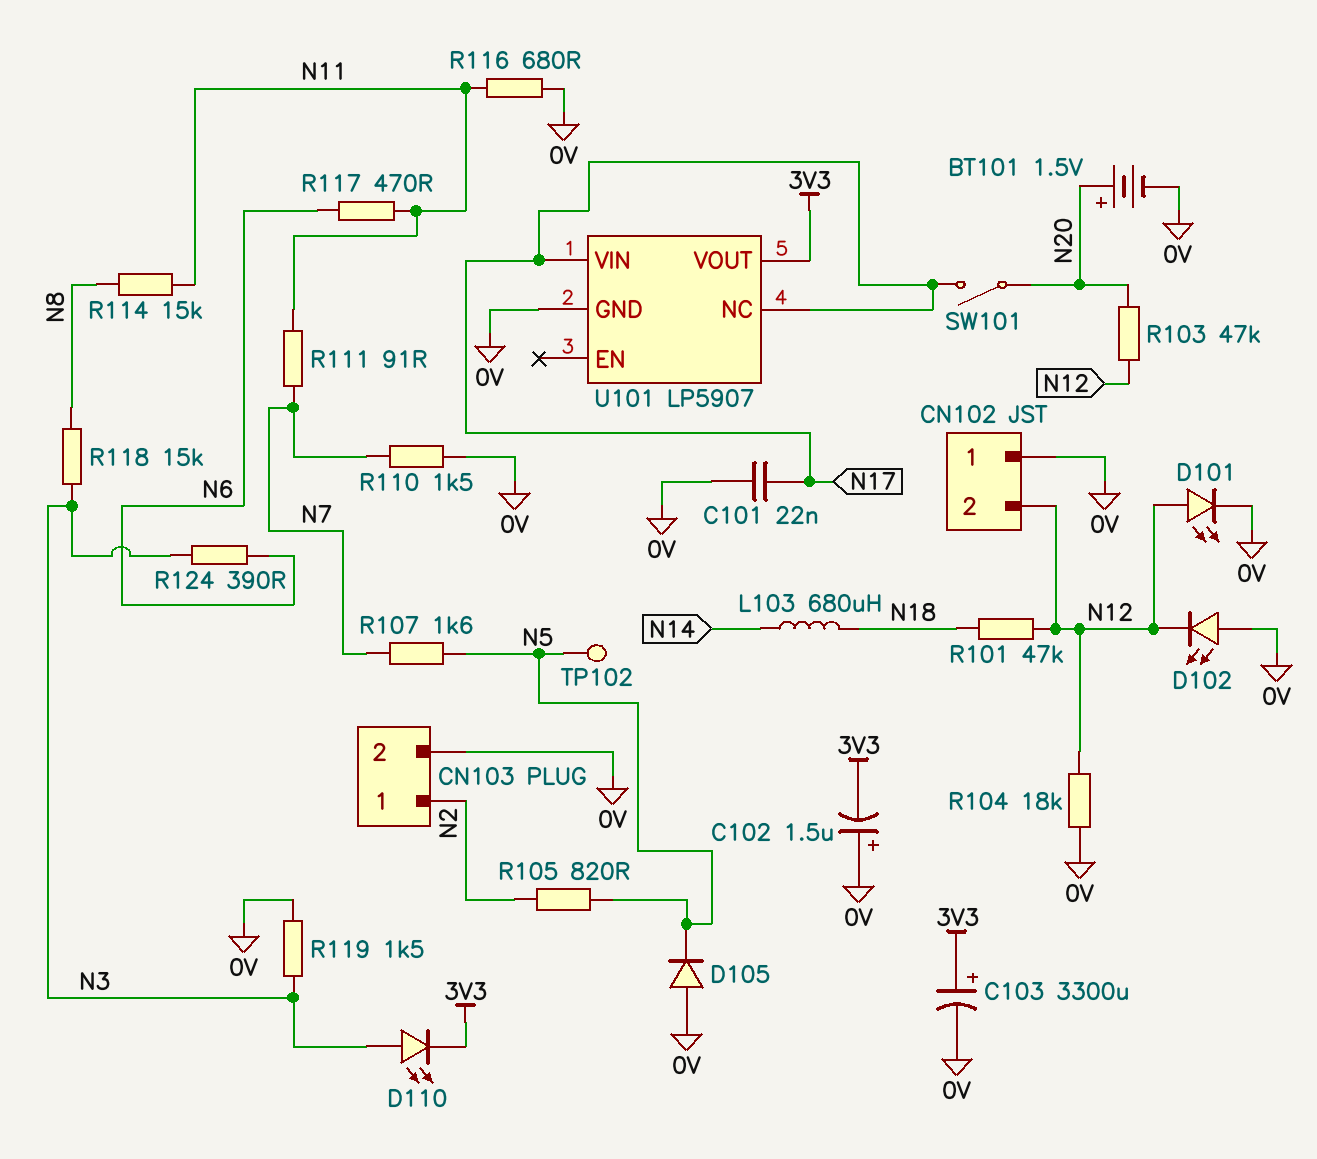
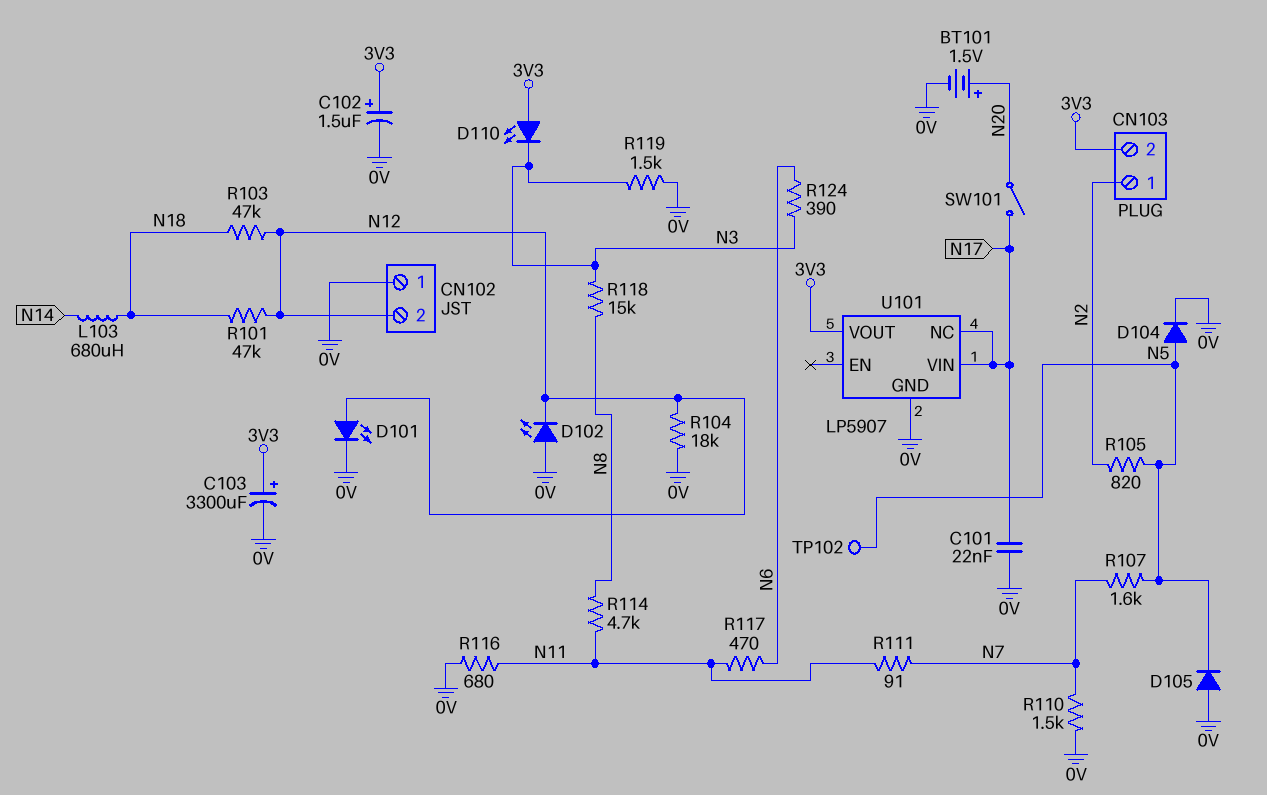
C102: 1.5uF (plus 0V, minus 3V3) -> 1.5uF (plus 3V3, minus 0V)
CN103 pin 2: 0V -> 3V3
D104: none -> diode (A N5, K 0V)
D110: LED (A N3, K 3V3) -> LED (A 3V3, K N3)
R103: 47k (N12, N20) -> 47k (N12, N18)
R114: 15k (N8, N11) -> 4.7k (N8, N11)

